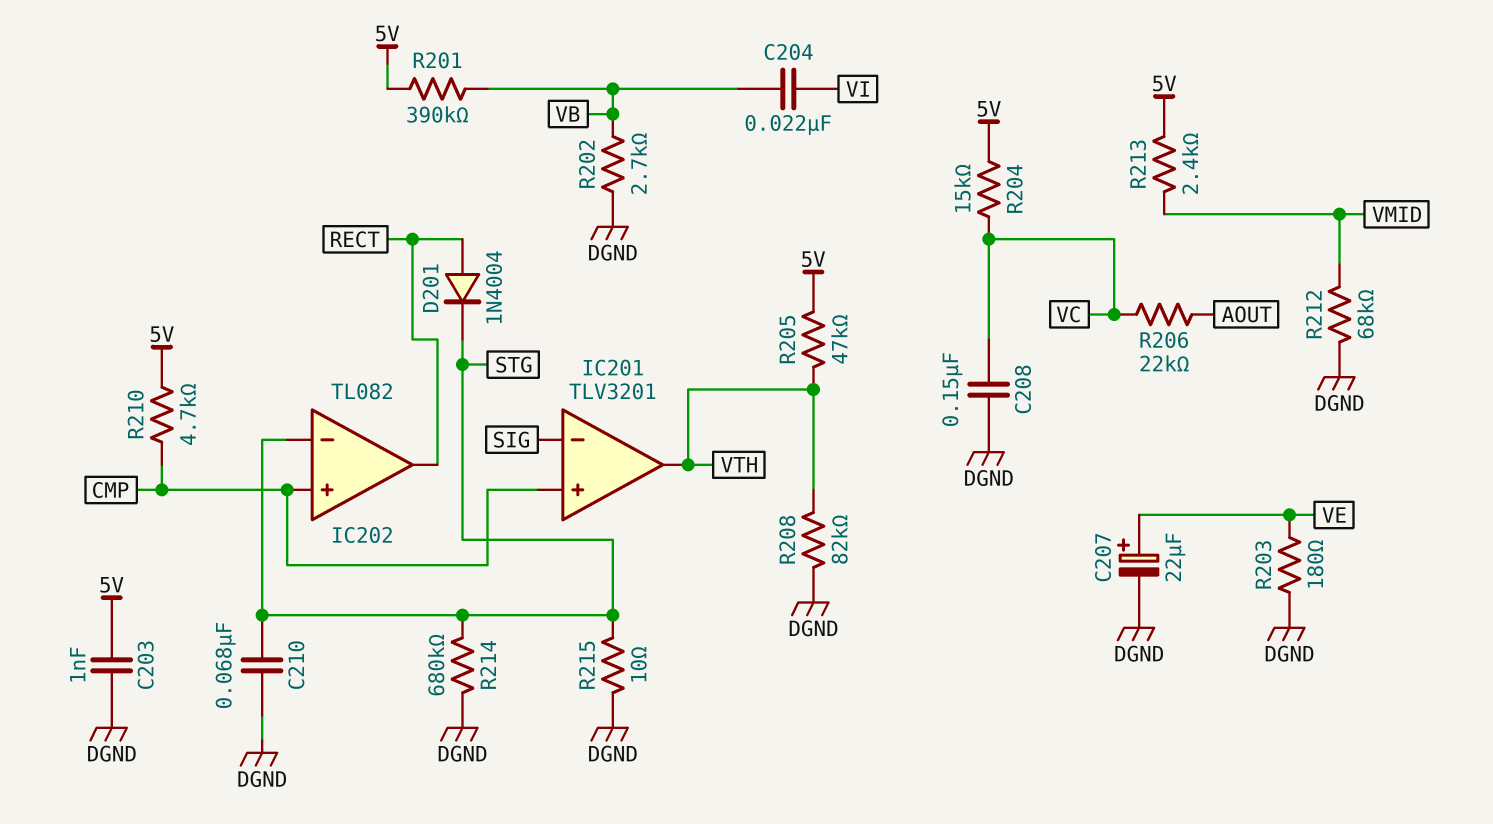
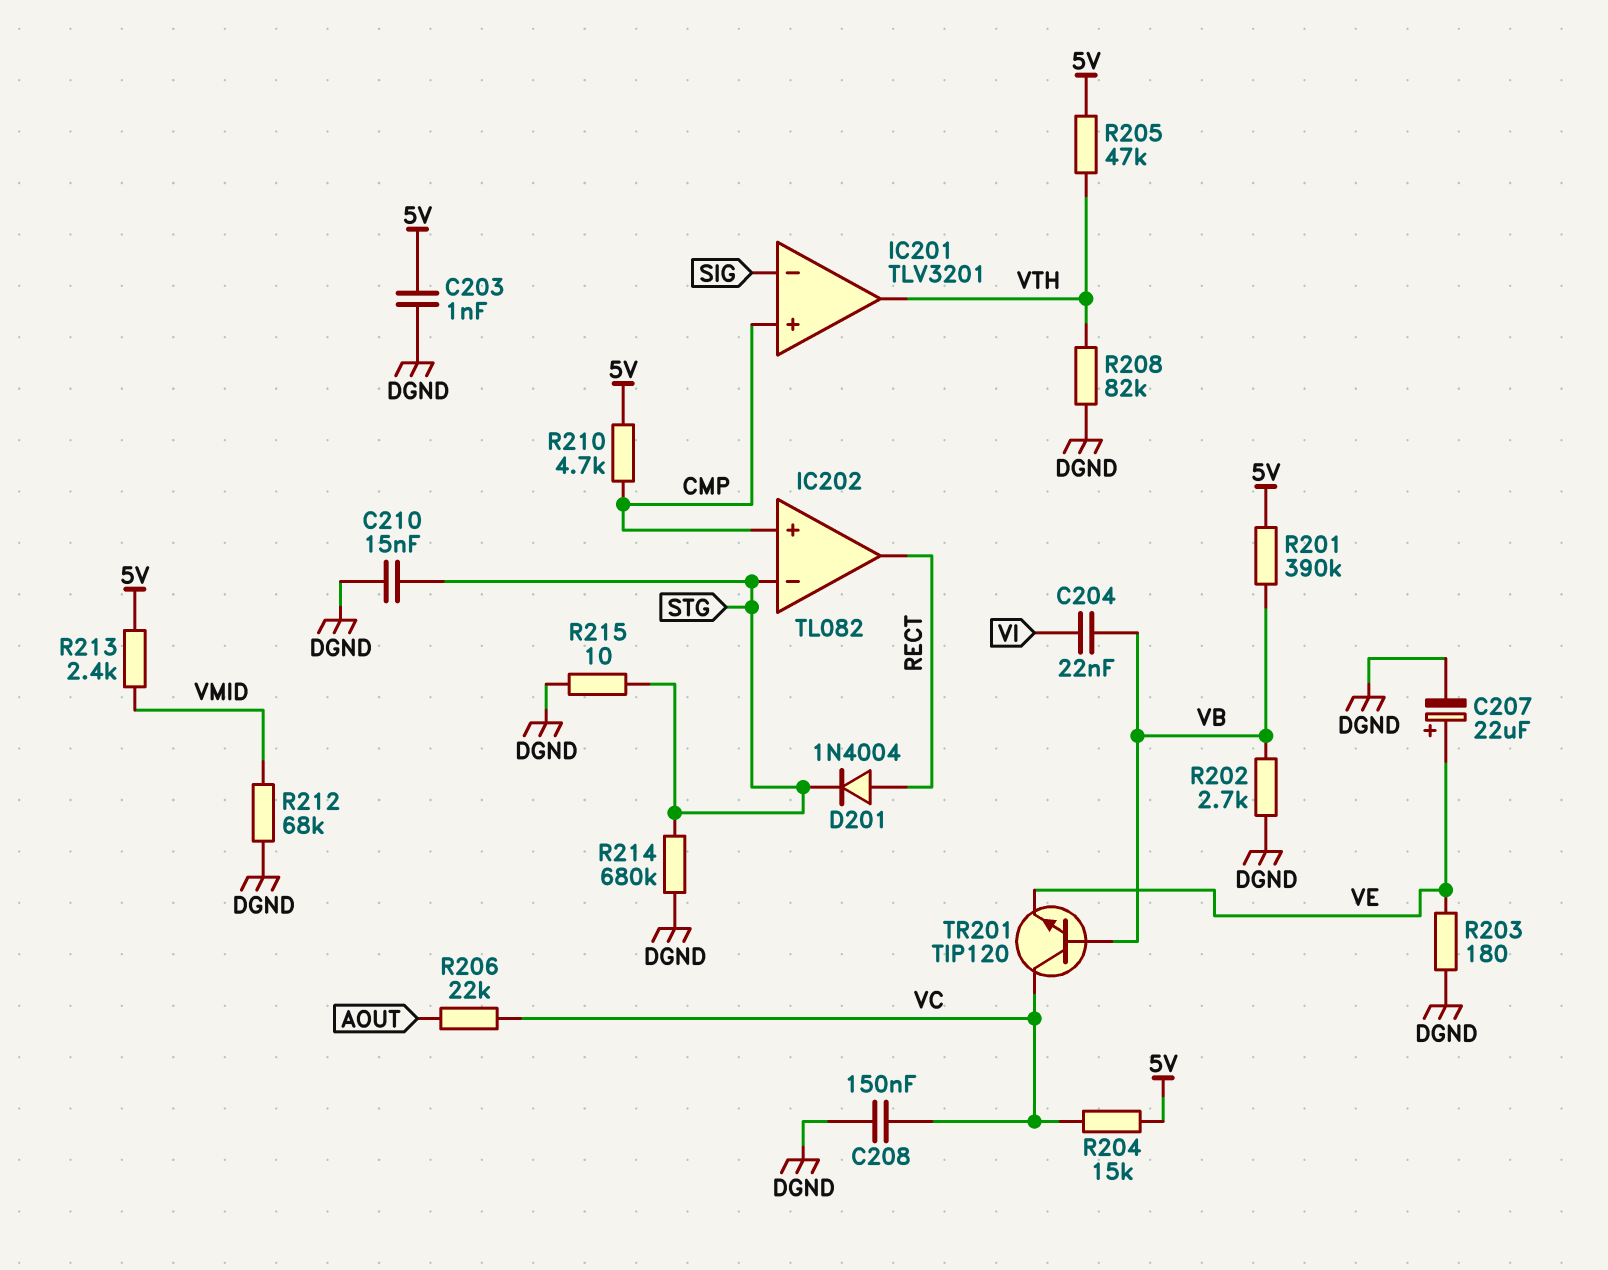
C210: 68nF (DGND, STG) -> 15nF (DGND, STG)
TR201: none -> NPN TIP120 (B VB, C VC, E VE)

